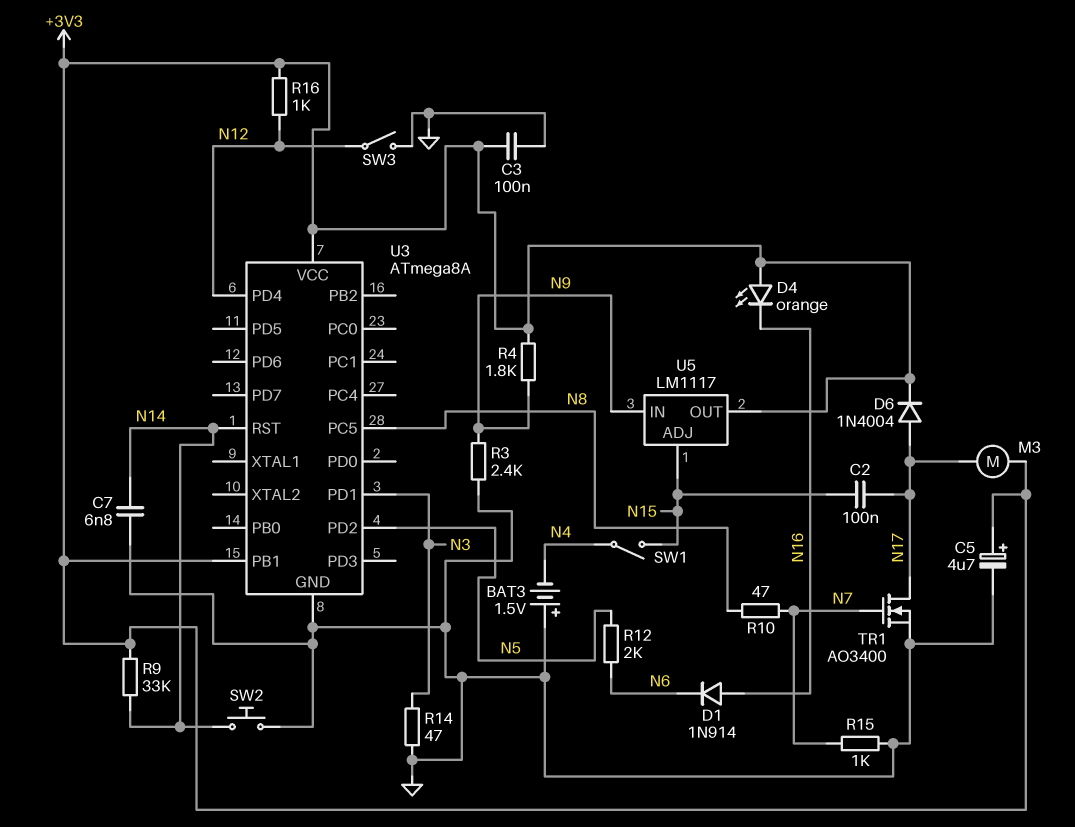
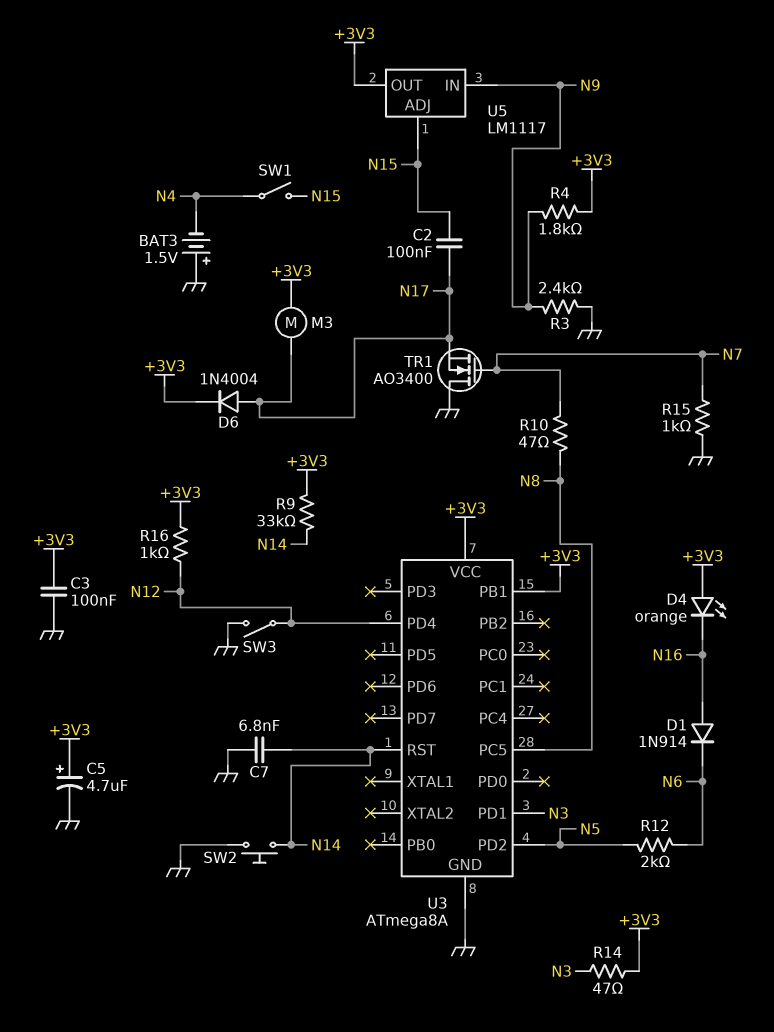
R14: 47 (GND, N3) -> 47 (+3V3, N3)
TR1: NMOS AO3400 (G N7, D N17, S GND) -> NMOS AO3400 (G N7, D GND, S N17)

